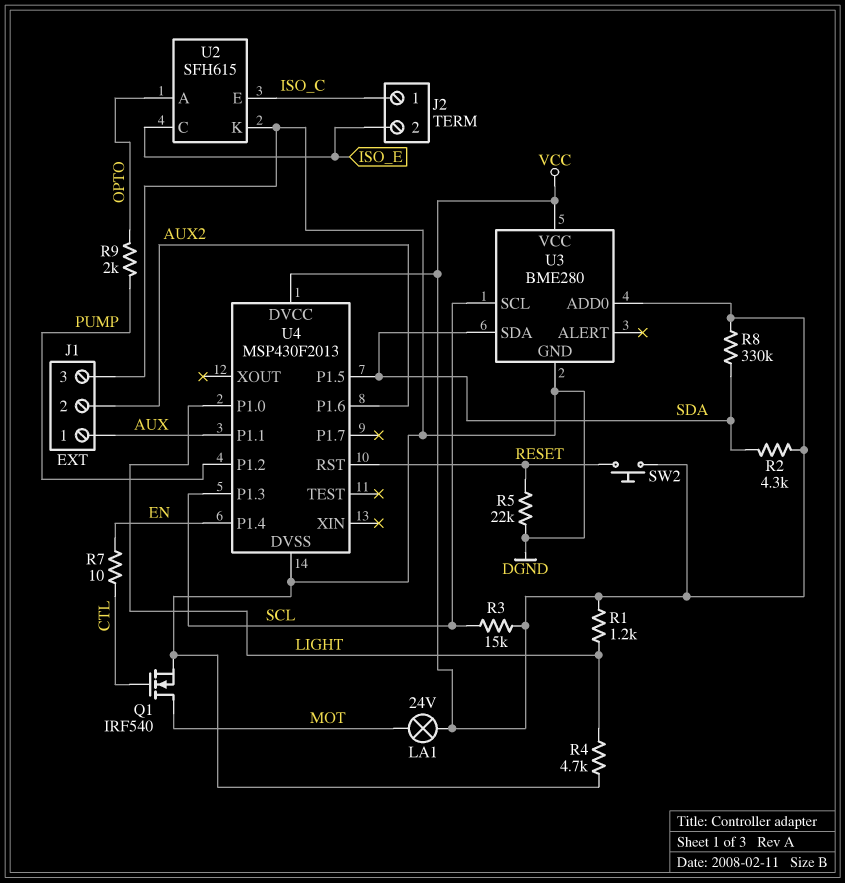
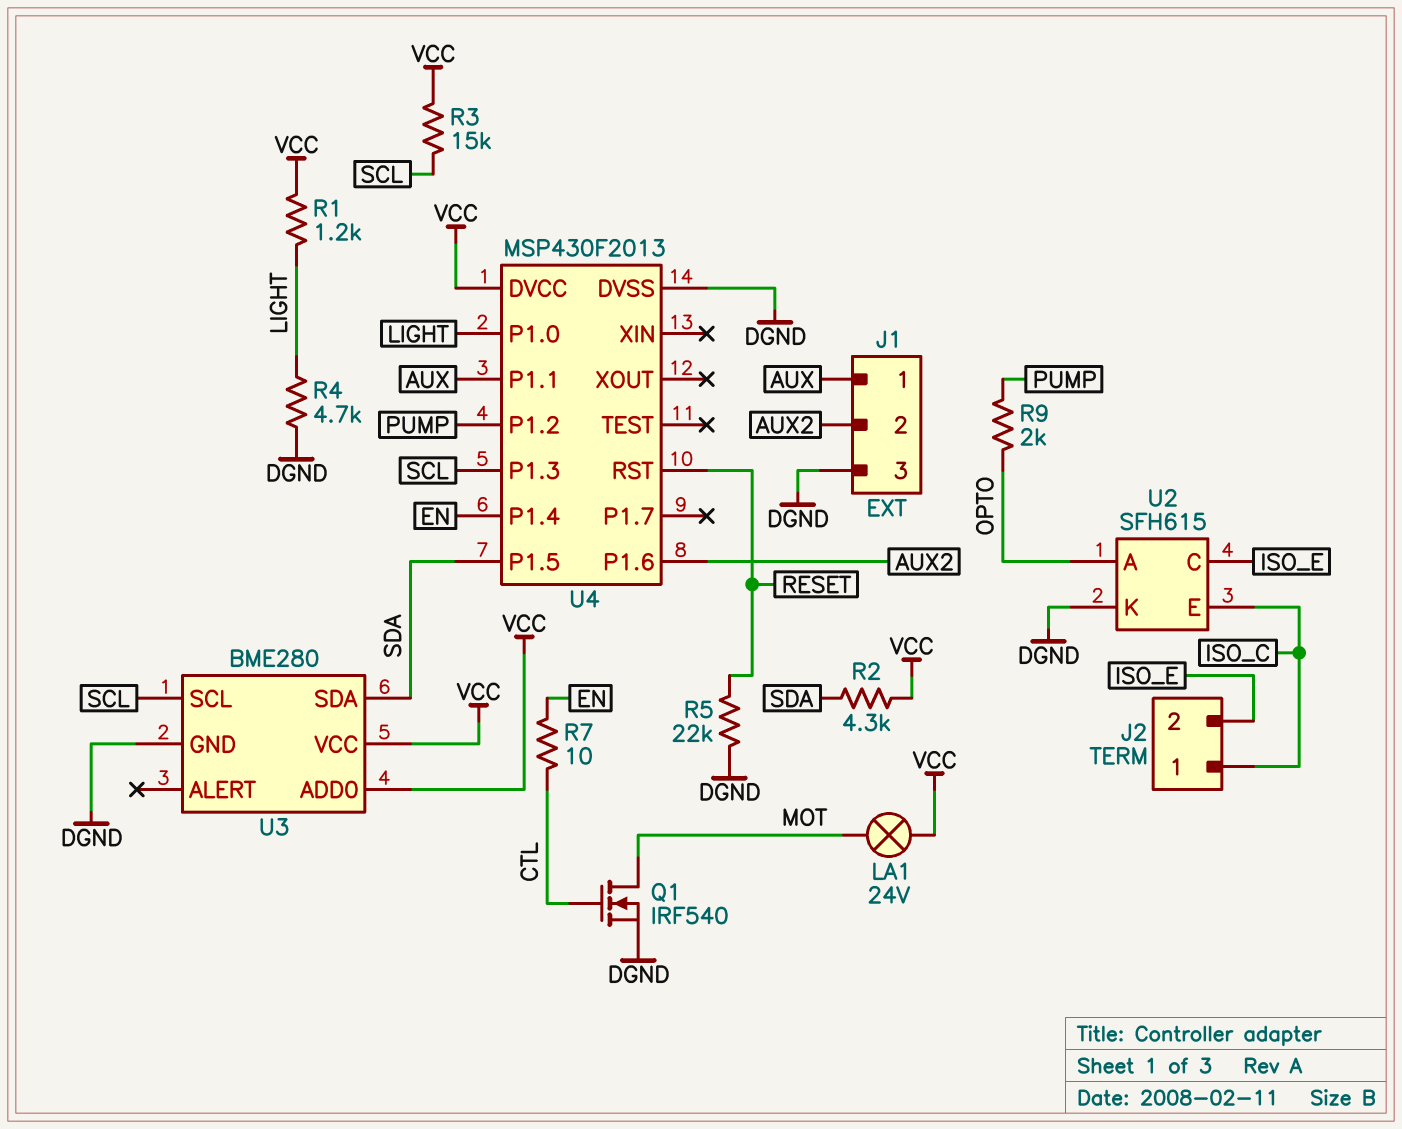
R8: 330k (SDA, VCC) -> none
SW2: button (RESET, VCC) -> none

